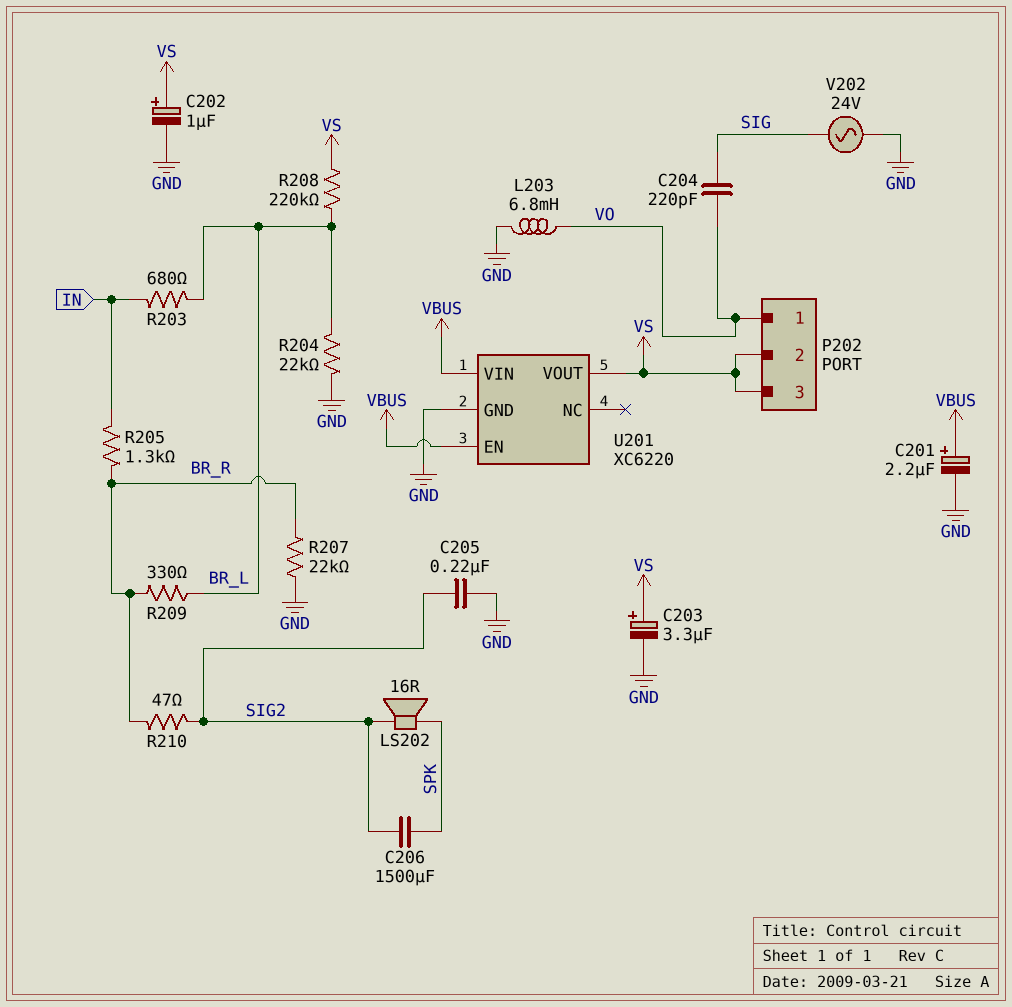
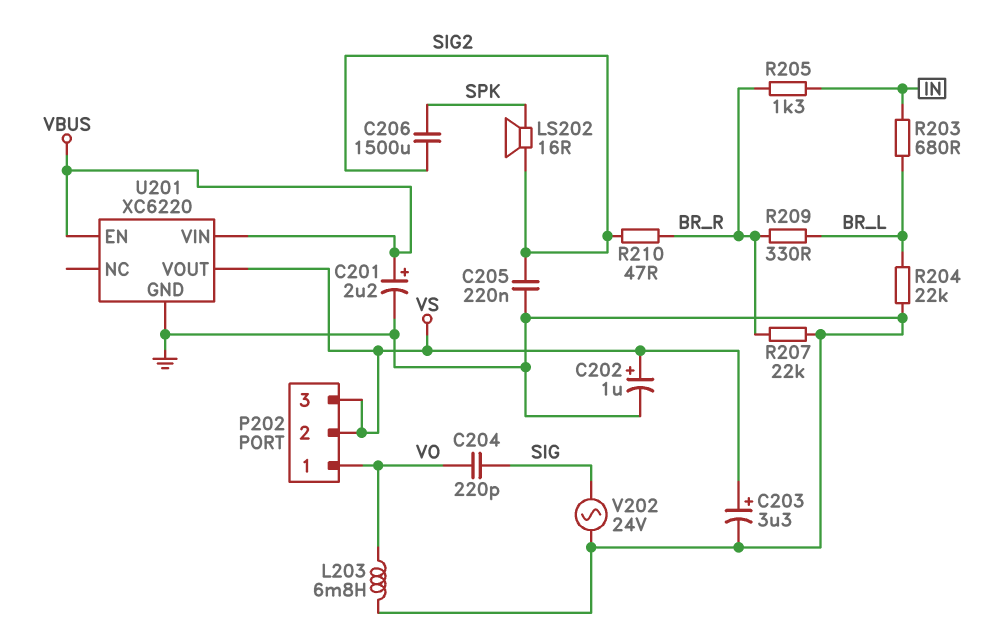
R208: 220k (BR_L, VS) -> none

